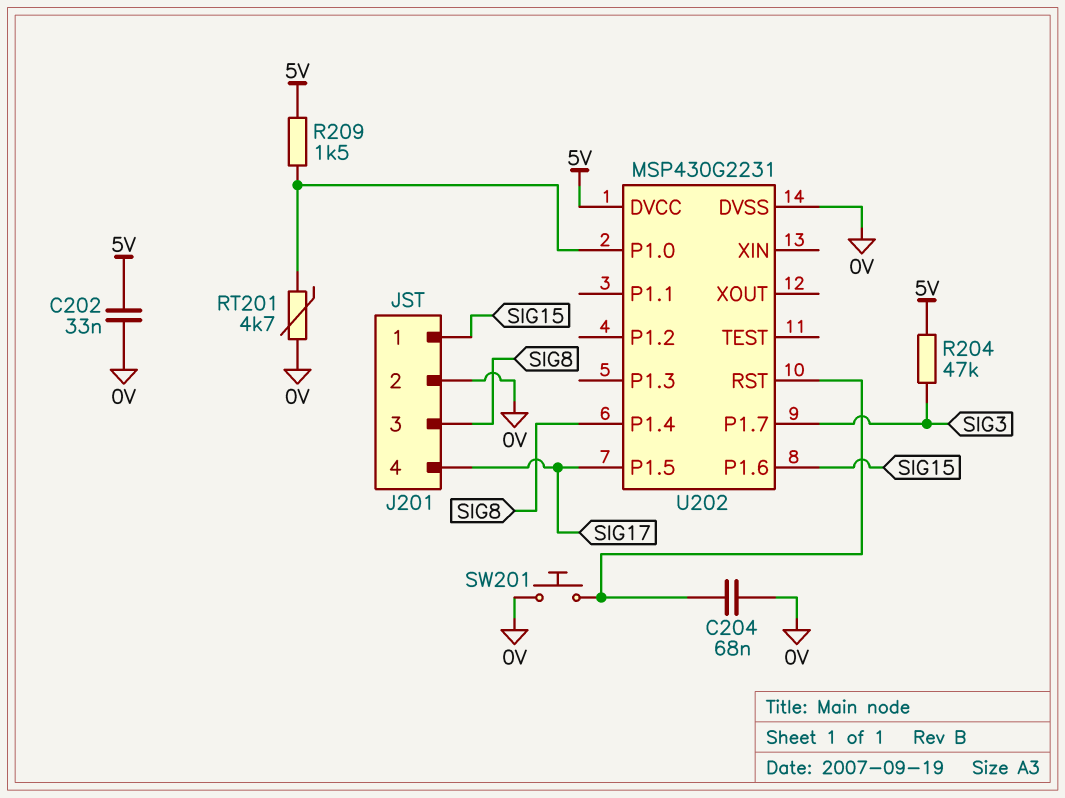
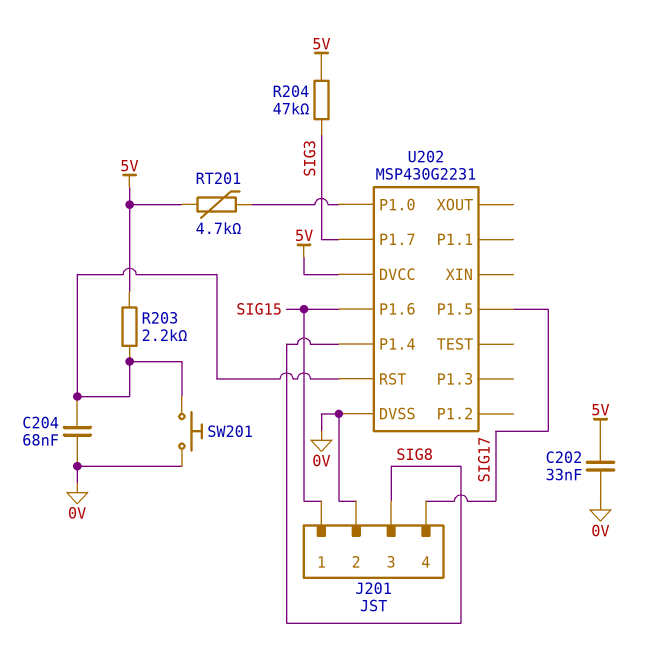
R203: none -> 2.2k (5V, U202/RST)
R209: 1.5k (5V, U202/P1.0) -> none
RT201: 4.7k (0V, U202/P1.0) -> 4.7k (5V, U202/P1.0)

